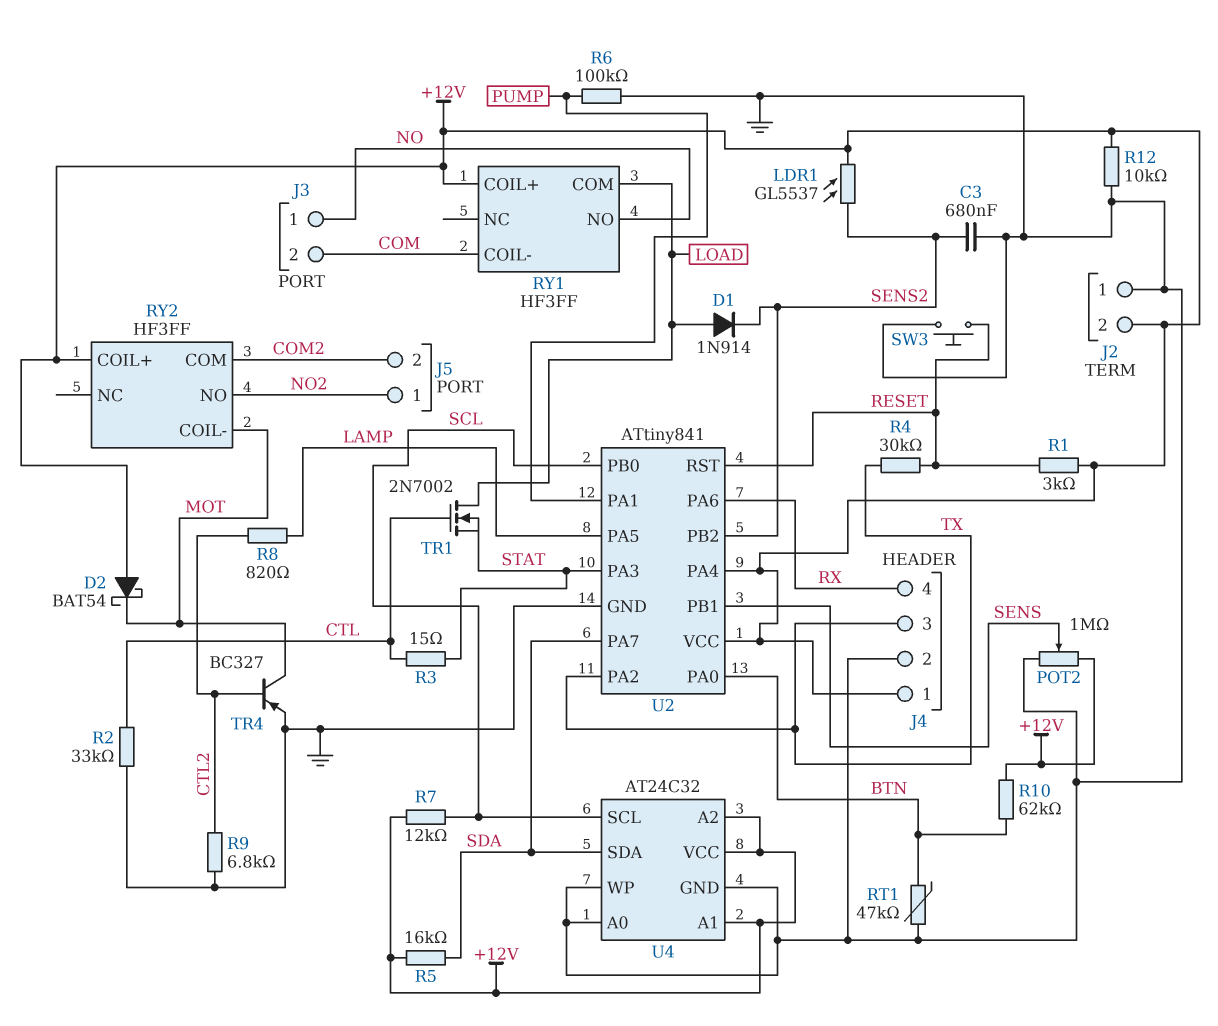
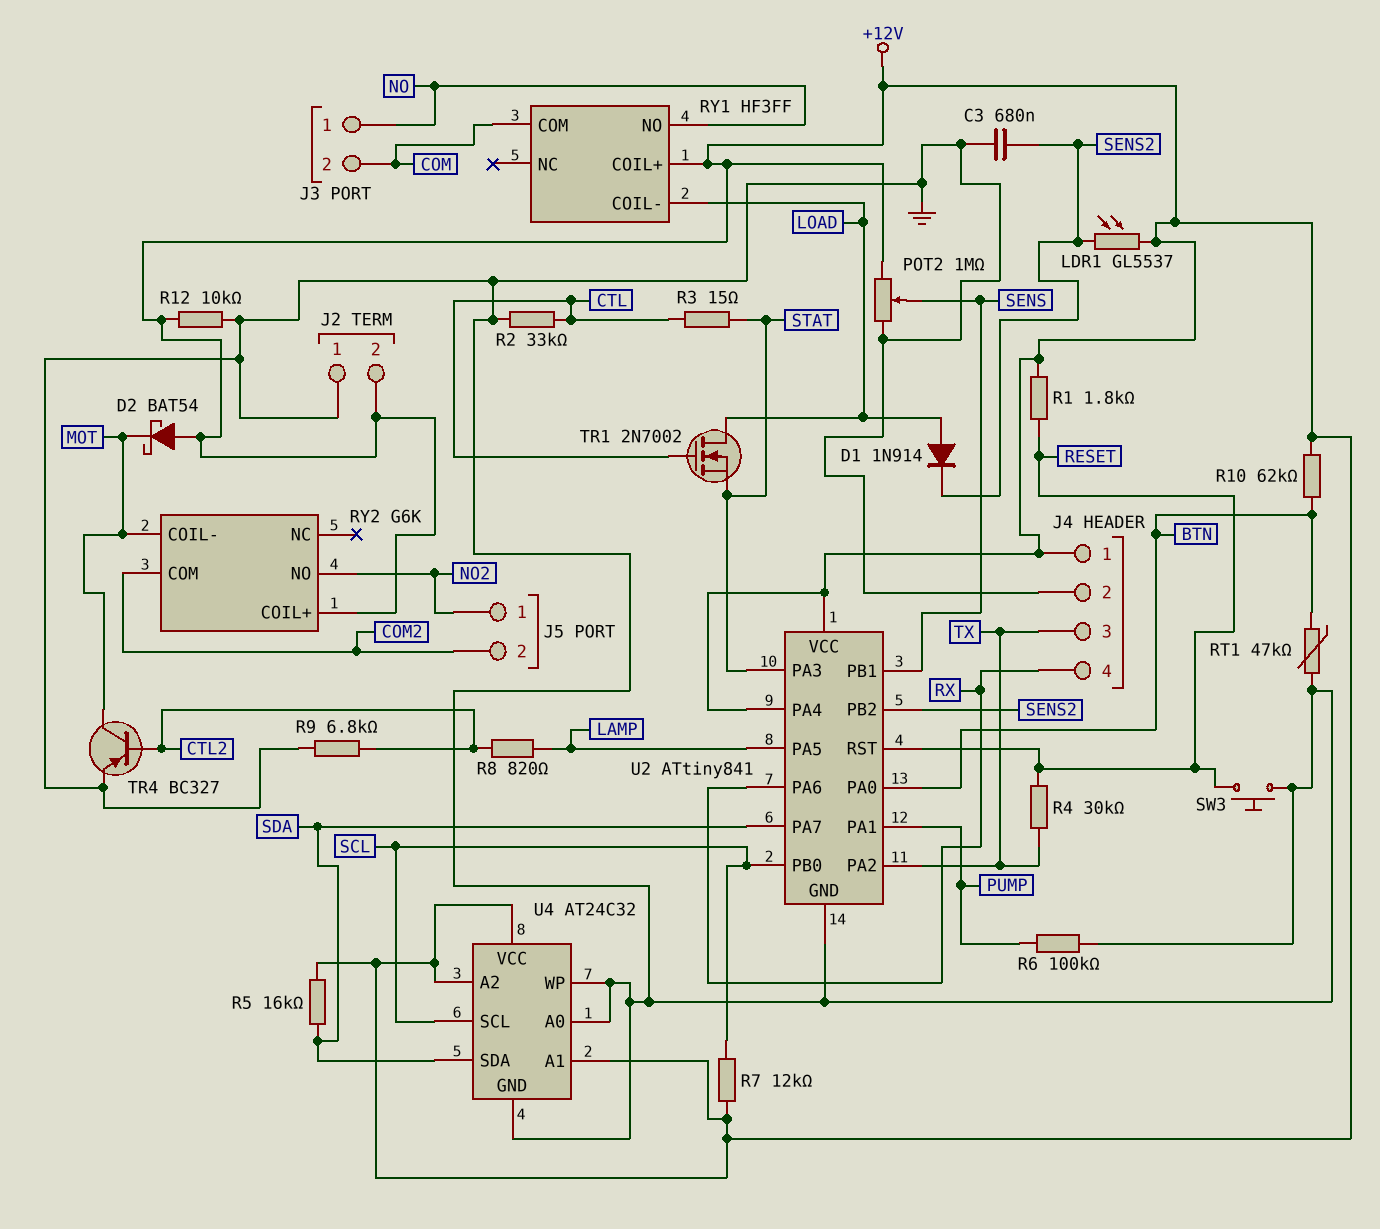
R1: 3k (+12V, RESET) -> 1.8k (+12V, RESET)
RY1 pin COIL-: COM -> LOAD
RY1 pin COM: LOAD -> COM
RY2: HF3FF -> G6K

